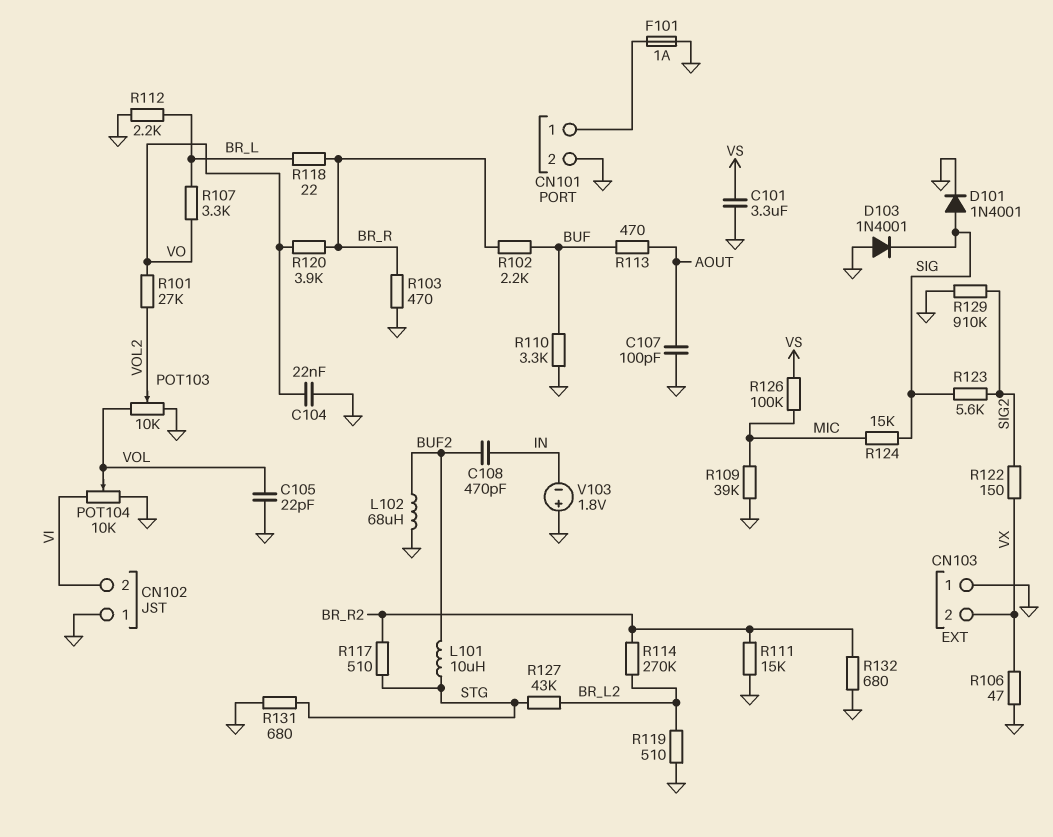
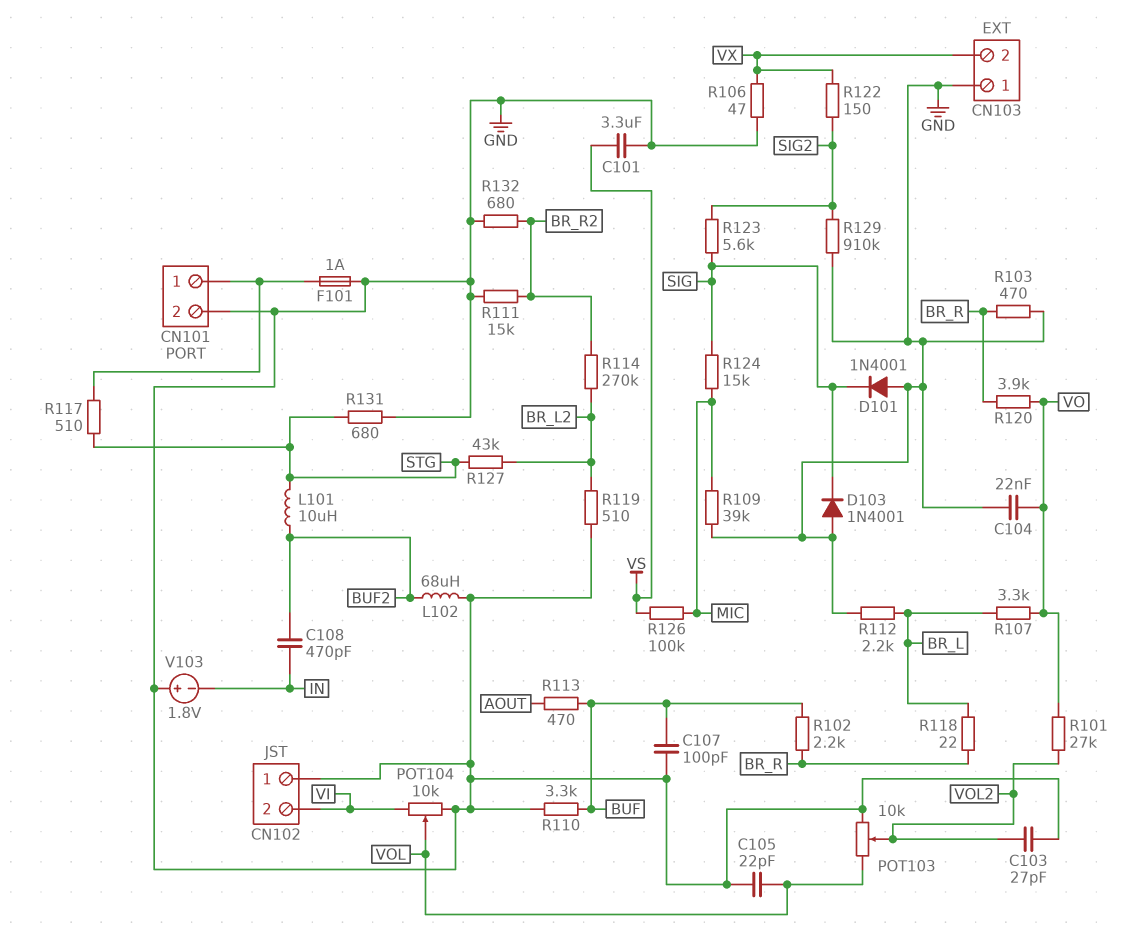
C103: none -> 27pF (GND, VOL2)
C107: 100pF (AOUT, GND) -> 100pF (BUF, GND)
D101: diode 1N4001 (A SIG, K GND) -> diode 1N4001 (A GND, K SIG)
R117: 510 (BR_R2, STG) -> 510 (CN101/1, STG)

